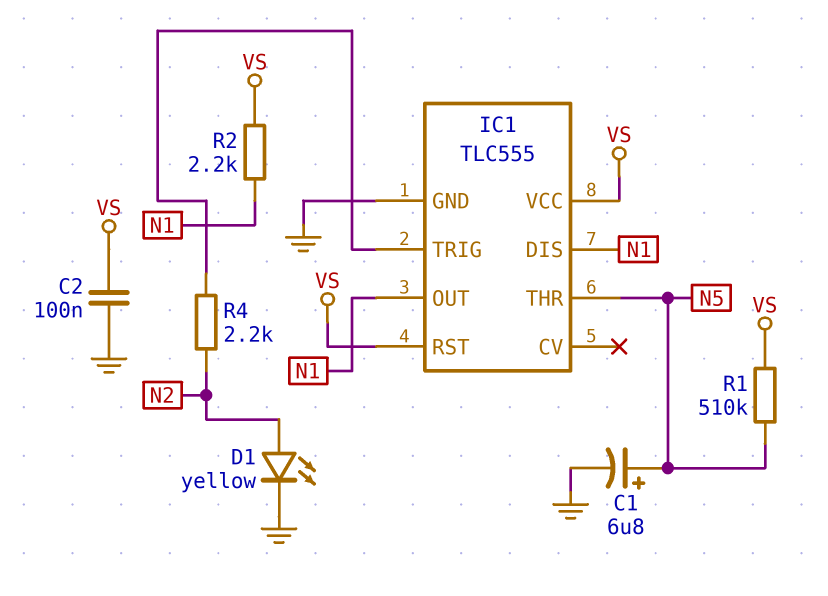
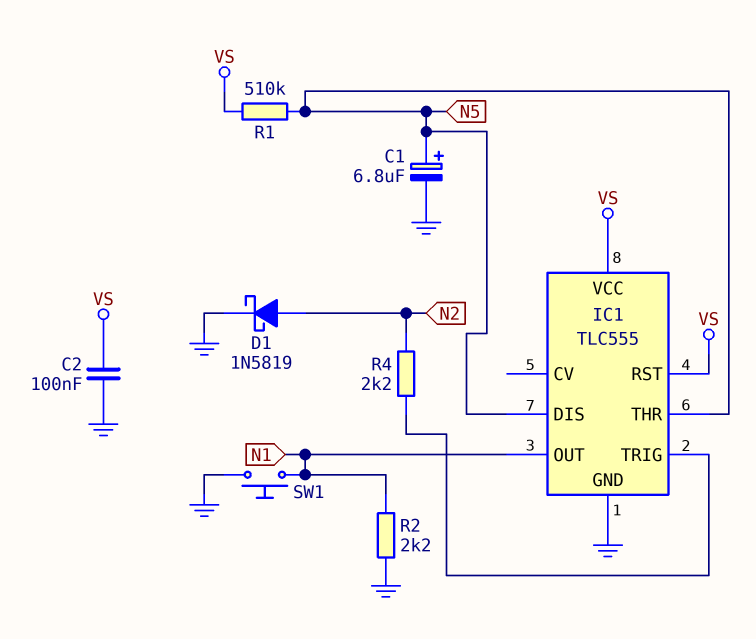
D1: LED yellow (A N2, K GND) -> schottky 1N5819 (A N2, K GND)
IC1 pin DIS: N1 -> N5
R2: 2.2k (N1, VS) -> 2.2k (GND, N1)
SW1: none -> button (GND, N1)

